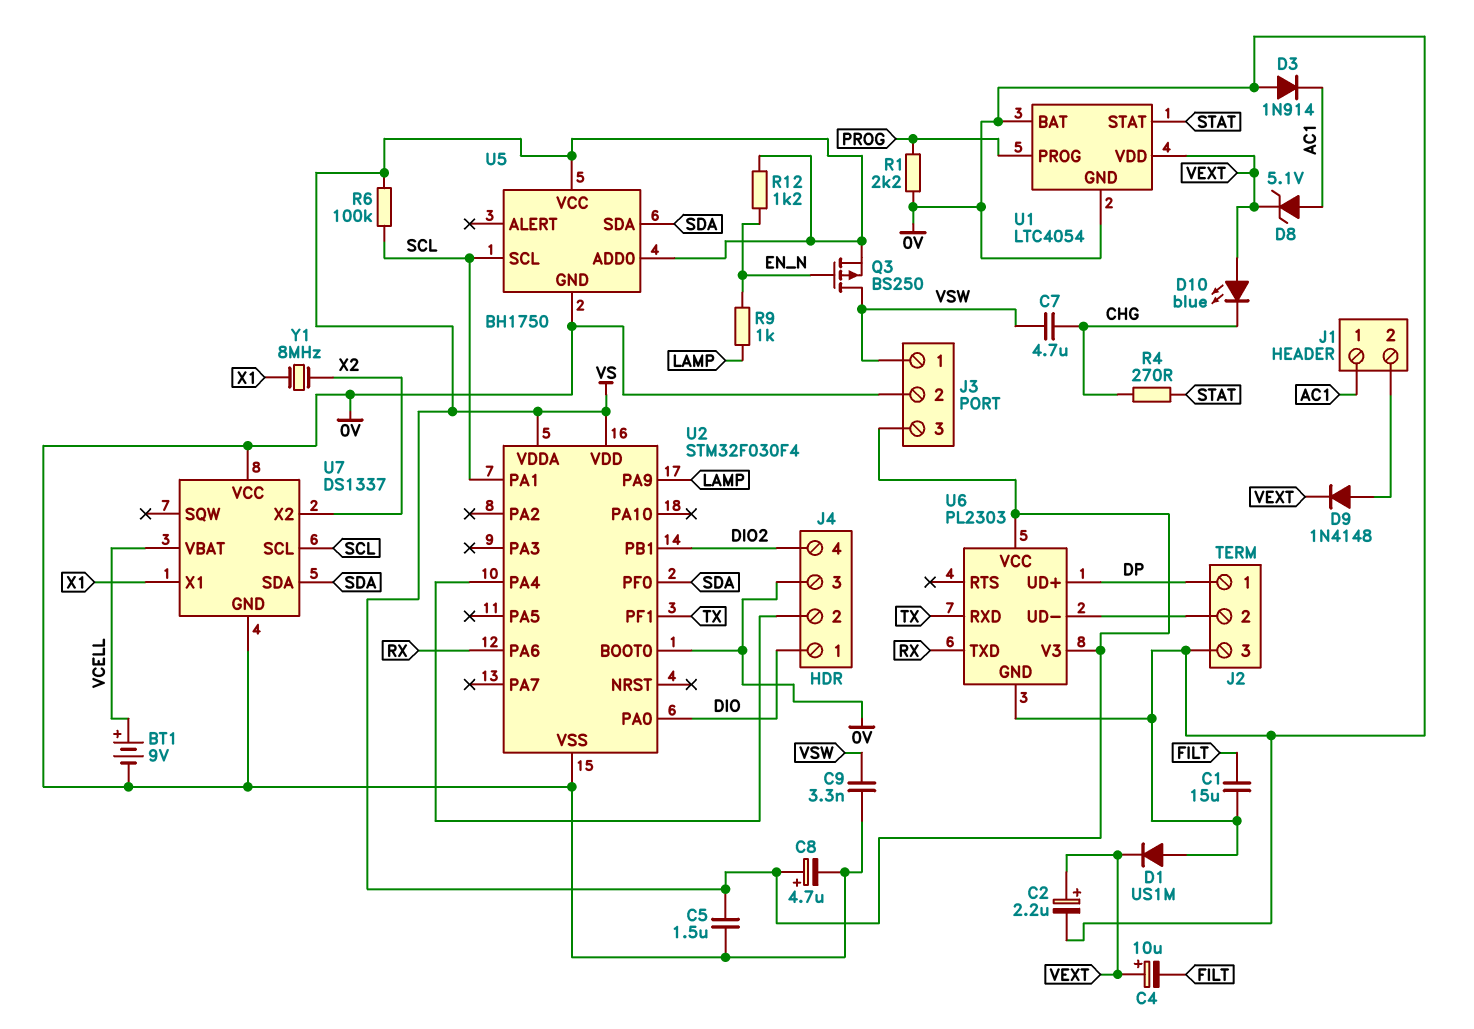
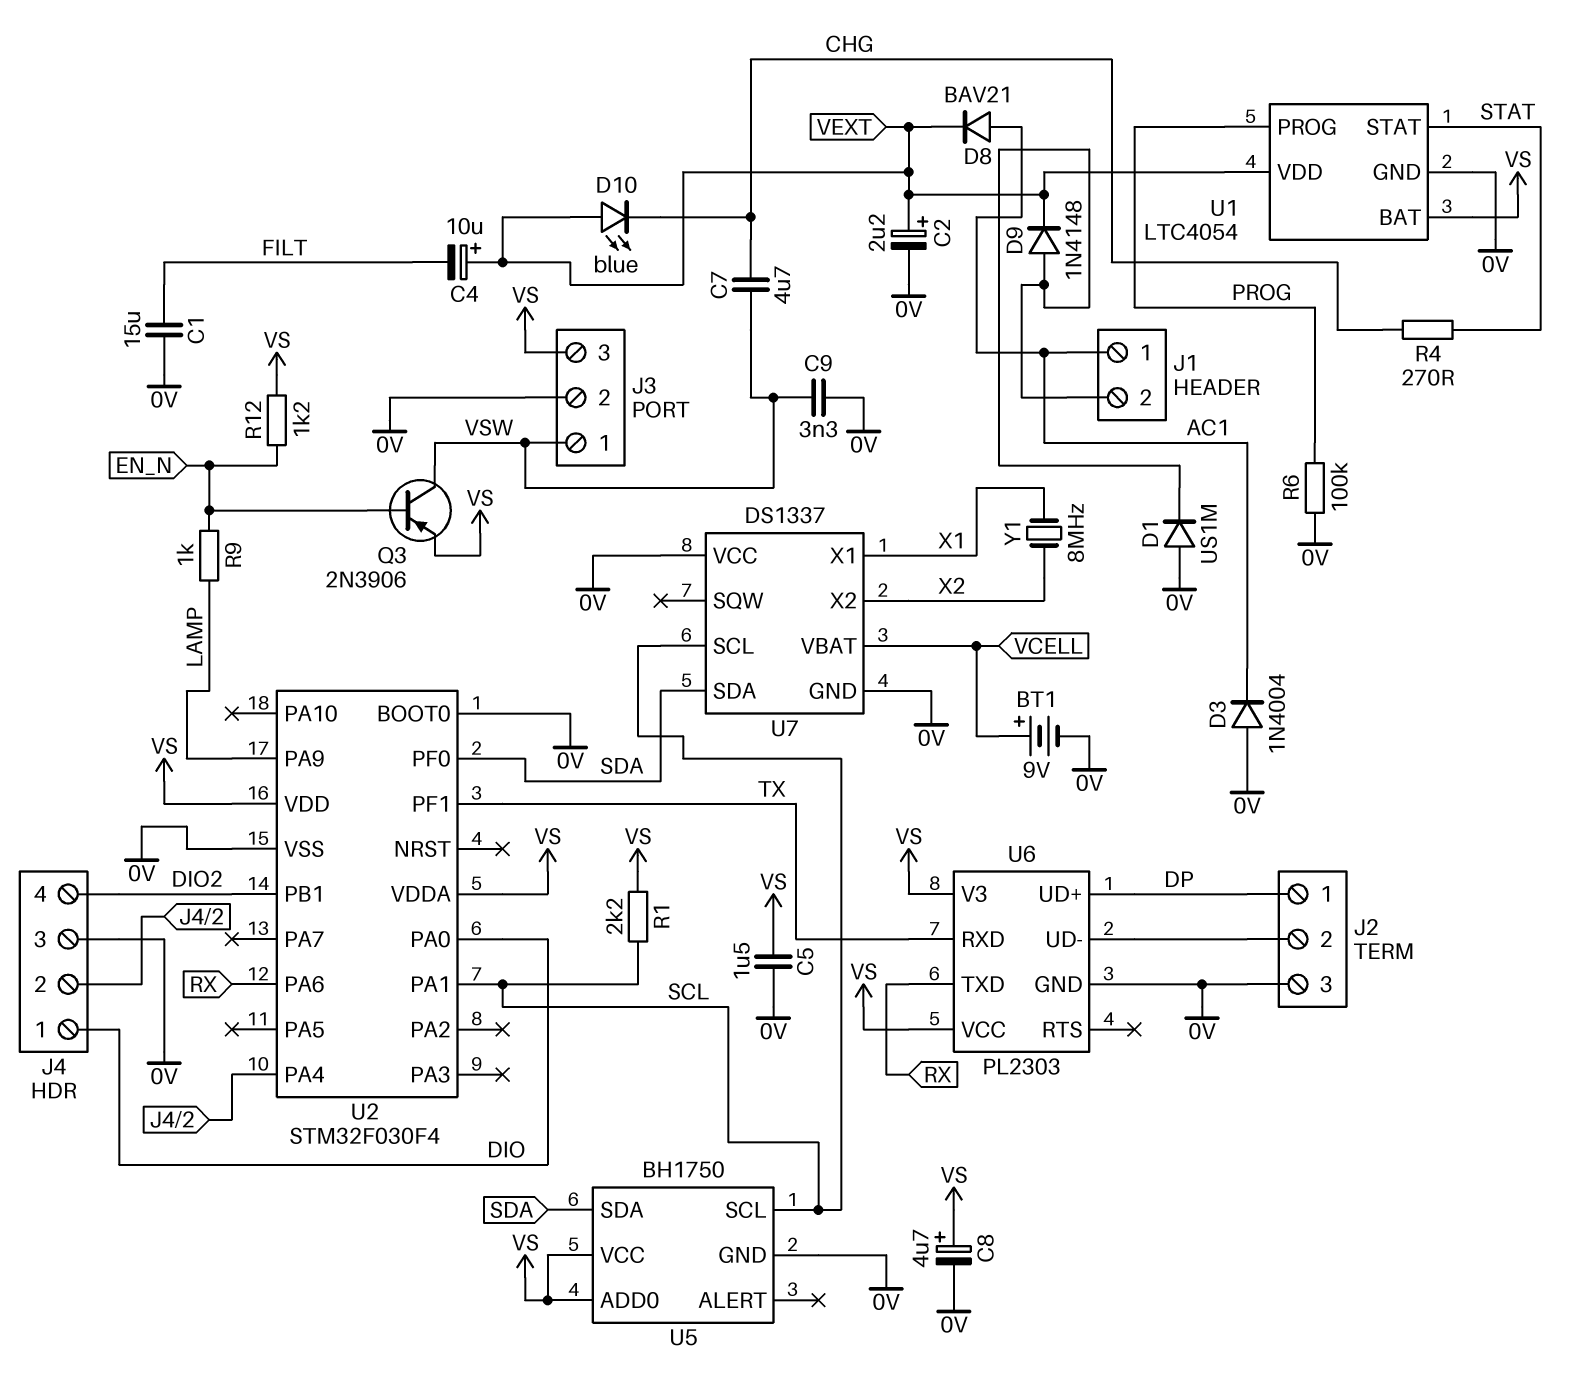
D1: diode US1M (A 0V, K VEXT) -> diode US1M (A 0V, K J1/2)
D3: diode 1N914 (A 0V, K AC1) -> diode 1N4004 (A 0V, K AC1)
D8: zener 5.1V (A AC1, K VEXT) -> diode BAV21 (A AC1, K VEXT)
Q3: PMOS BS250 (G EN_N, D VSW, S VS) -> PNP 2N3906 (B EN_N, C VSW, E VS)
R1: 2.2k (0V, PROG) -> 2.2k (SCL, VS)
R6: 100k (SCL, VS) -> 100k (0V, PROG)
U1 pin BAT: 0V -> VS

